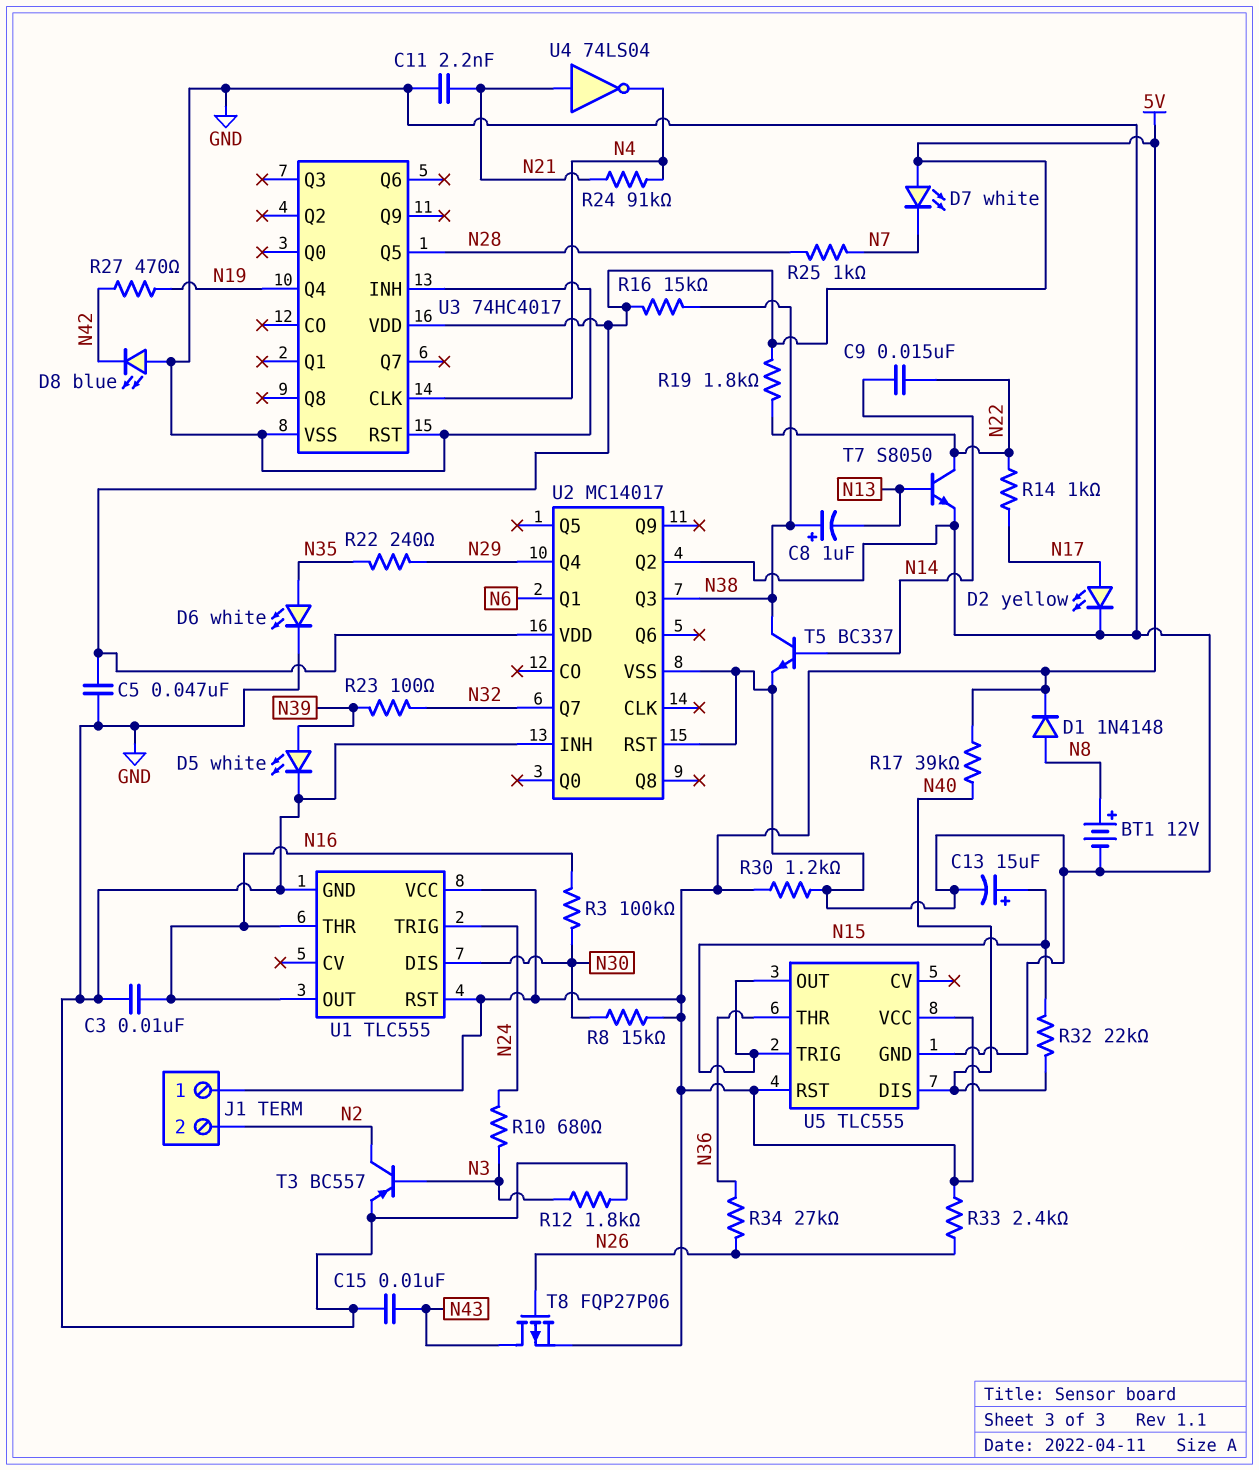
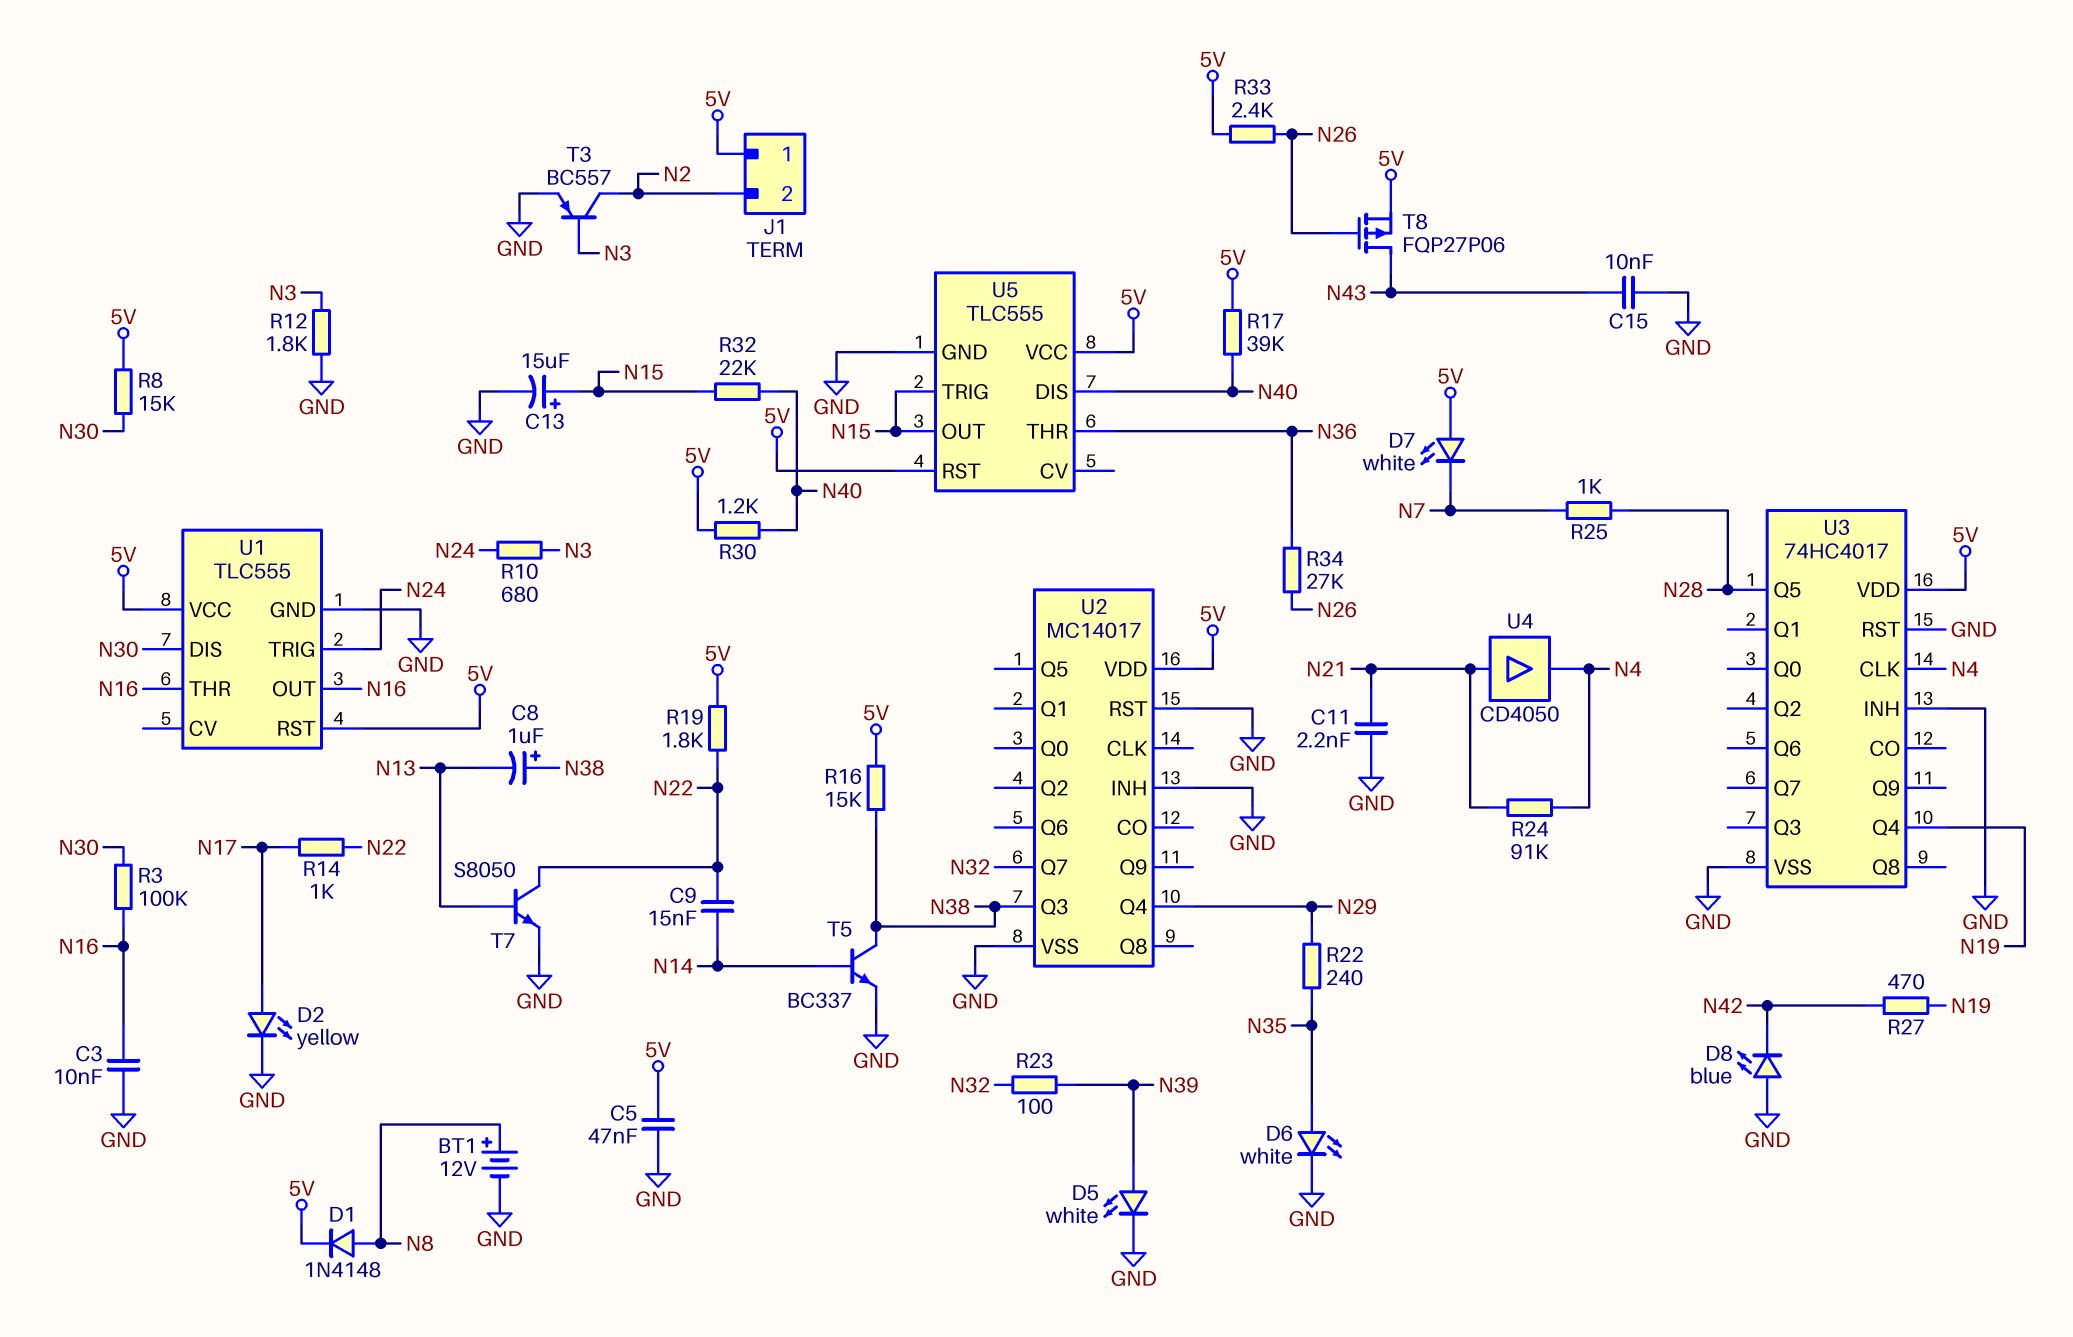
R30: 1.2k (5V, GND) -> 1.2k (5V, N40)
U2 pin Q1: N6 -> none
U2 pin Q2: GND -> none
U4: NOT 74LS04 (in N21, out N4) -> buffer CD4050 (in N21, out N4)

